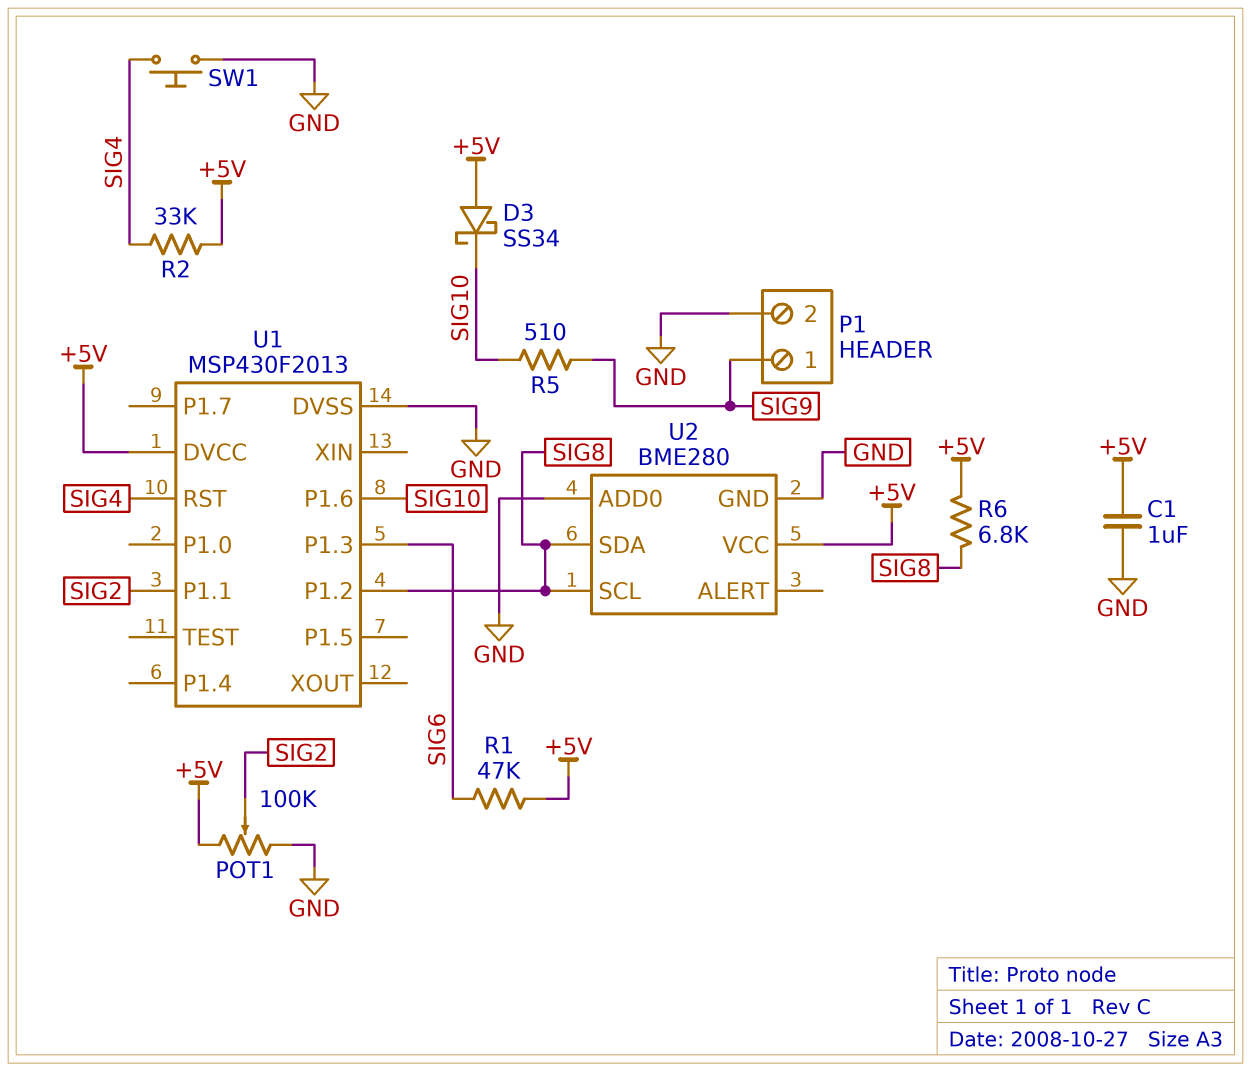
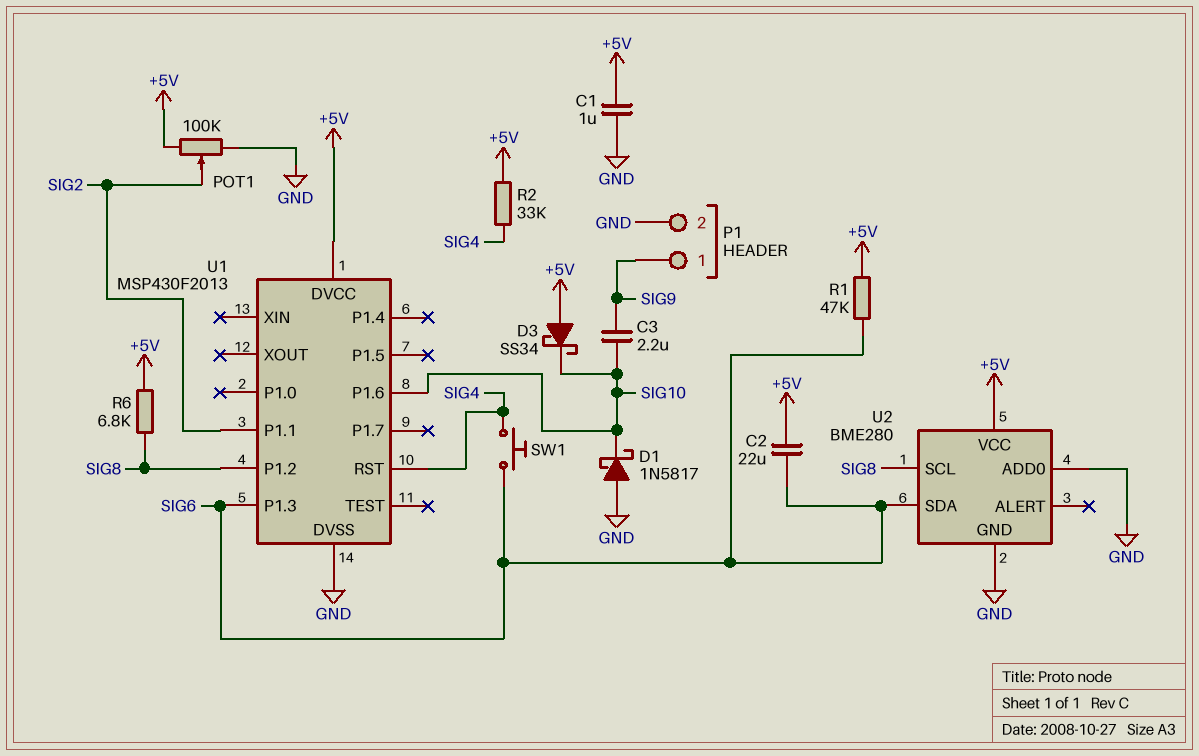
C2: none -> 22uF (+5V, SIG6)
C3: none -> 2.2uF (SIG9, SIG10)
D1: none -> schottky 1N5817 (A GND, K SIG10)
R5: 510 (SIG9, SIG10) -> none
SW1: button (GND, SIG4) -> button (SIG4, SIG6)
U2 pin SDA: SIG8 -> SIG6

